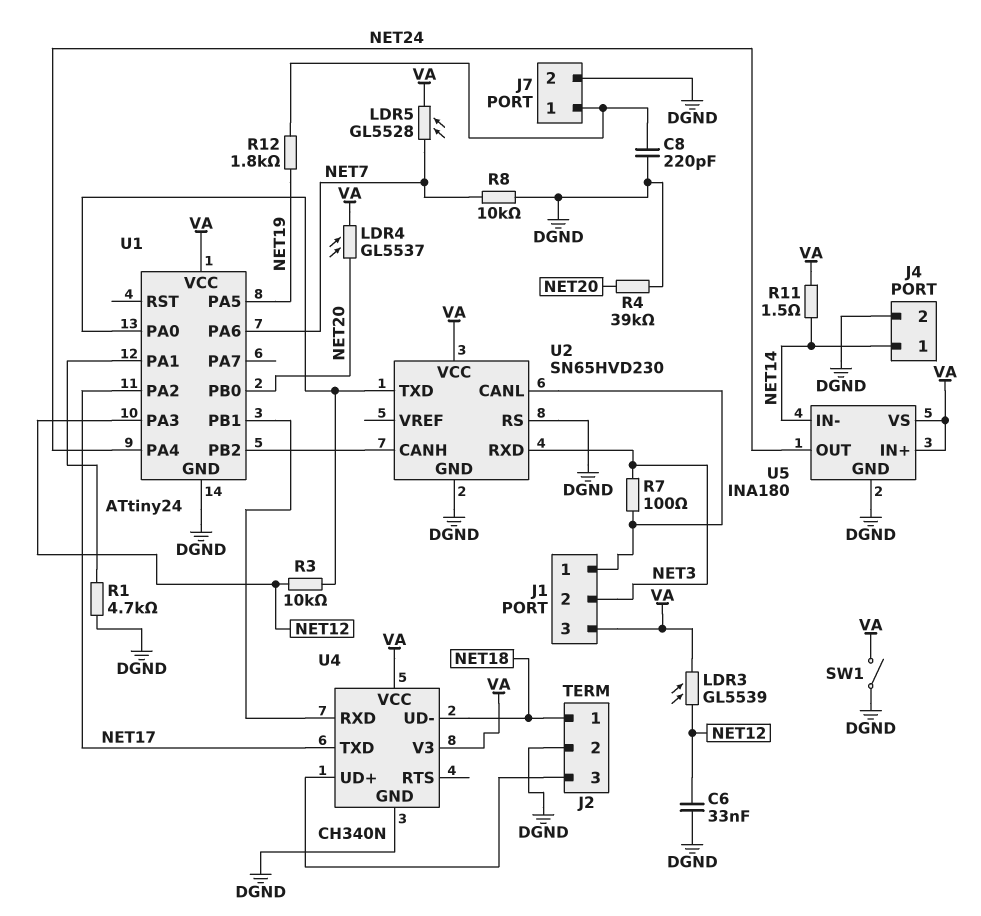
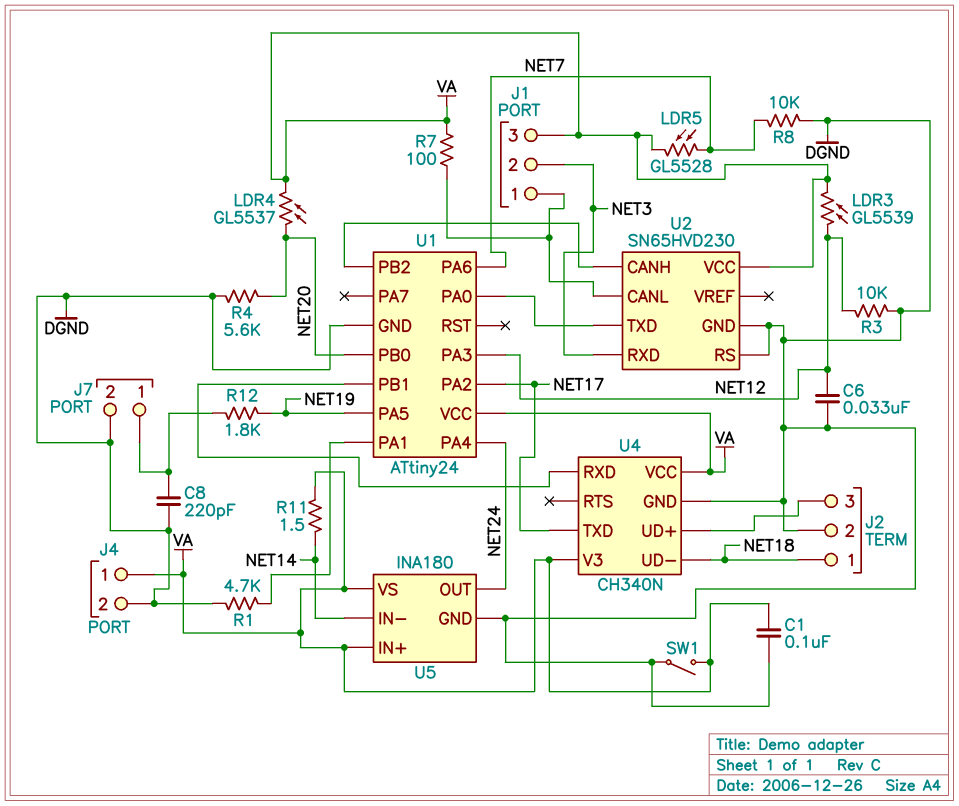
C1: none -> 100nF (DGND, VA)
J4 pin 1: NET14 -> VA
R3: 10k (NET12, U1/PA0) -> 10k (DGND, NET12)
R4: 39k (DGND, NET20) -> 5.6k (DGND, NET20)
R7: 100 (J1/1, NET3) -> 100 (J1/1, VA)

